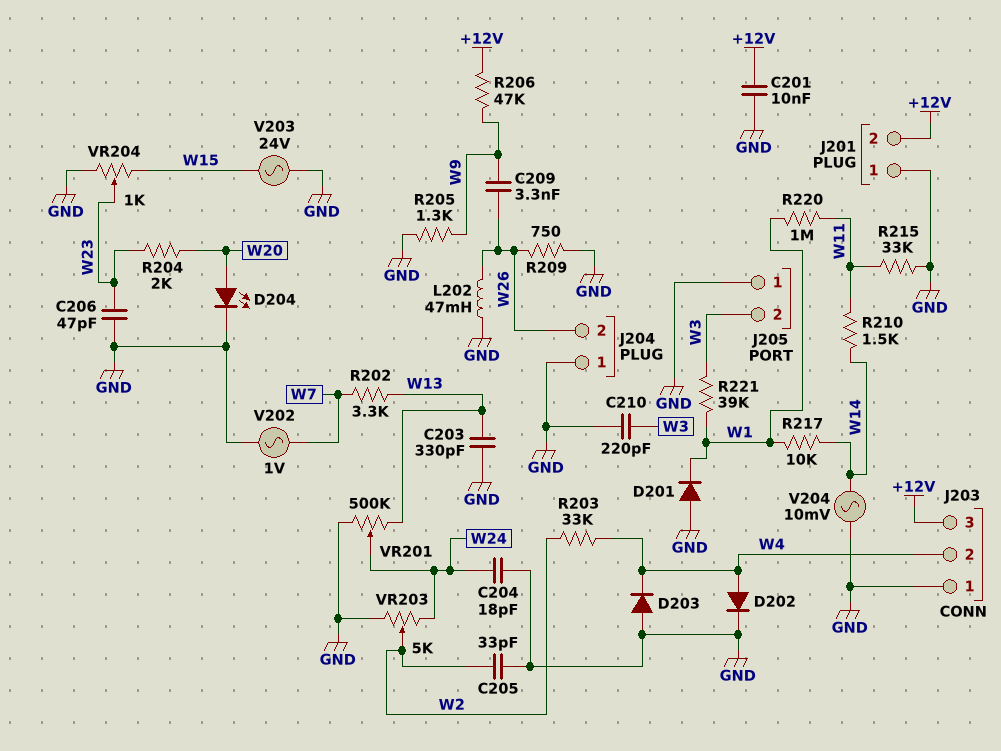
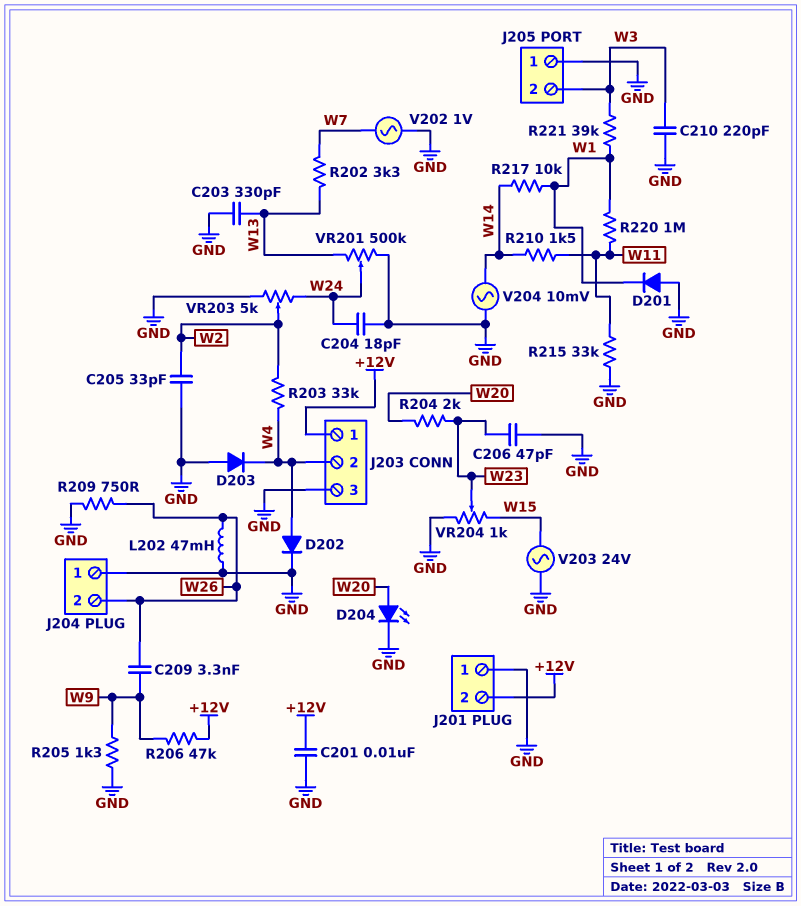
J203 pin 1: GND -> +12V
J203 pin 3: +12V -> GND

